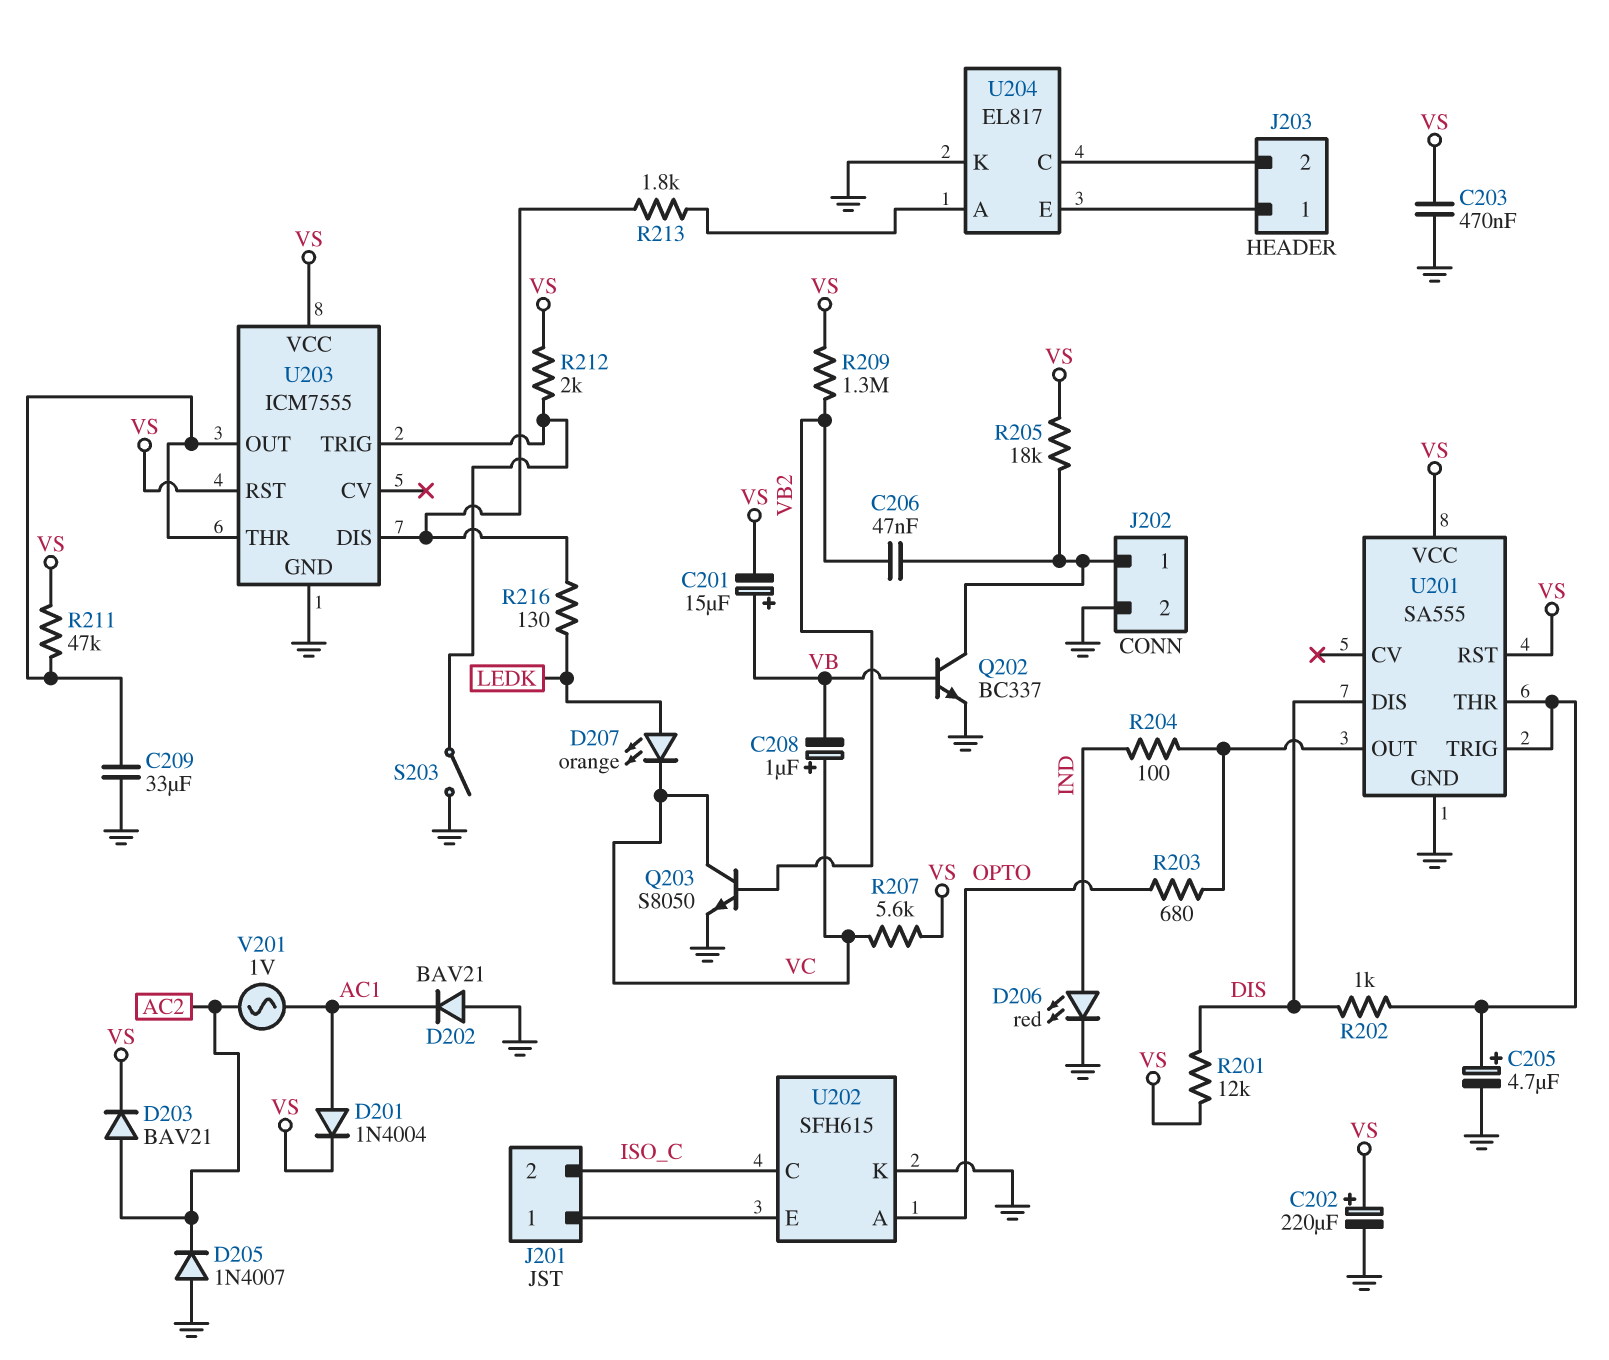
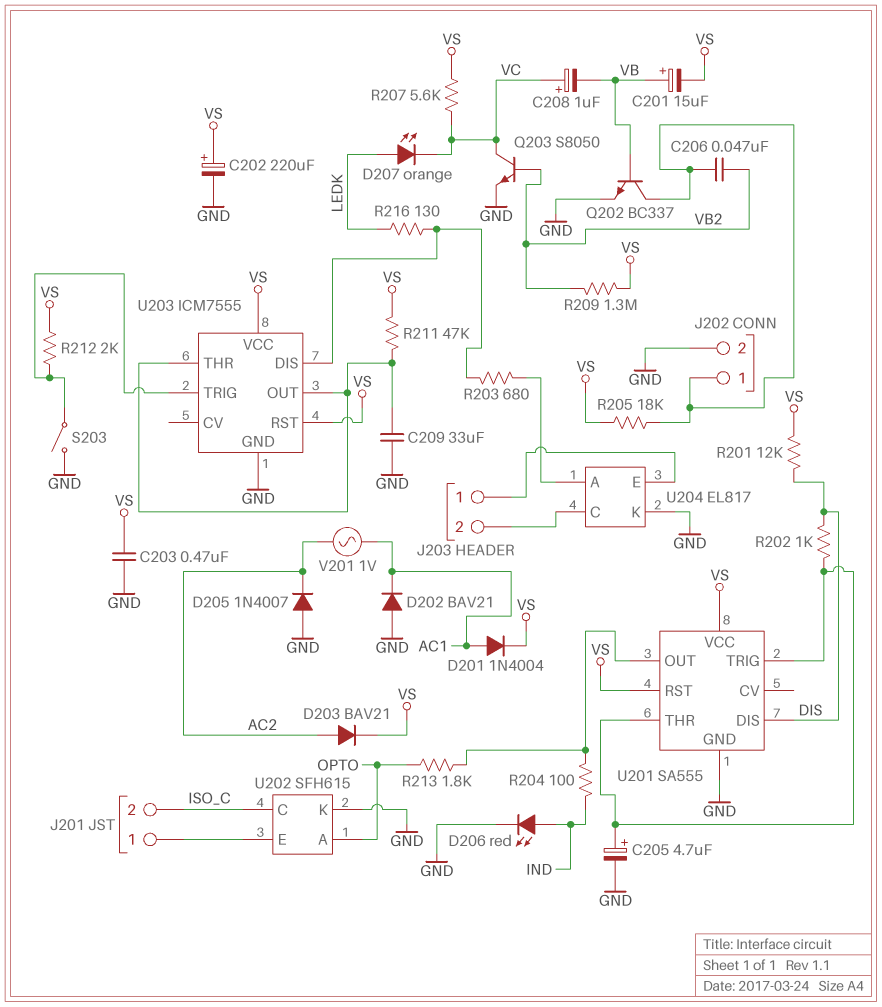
R203: 680 (OPTO, U201/OUT) -> 680 (U203/DIS, U204/A)
R213: 1.8k (U203/DIS, U204/A) -> 1.8k (OPTO, U201/OUT)

